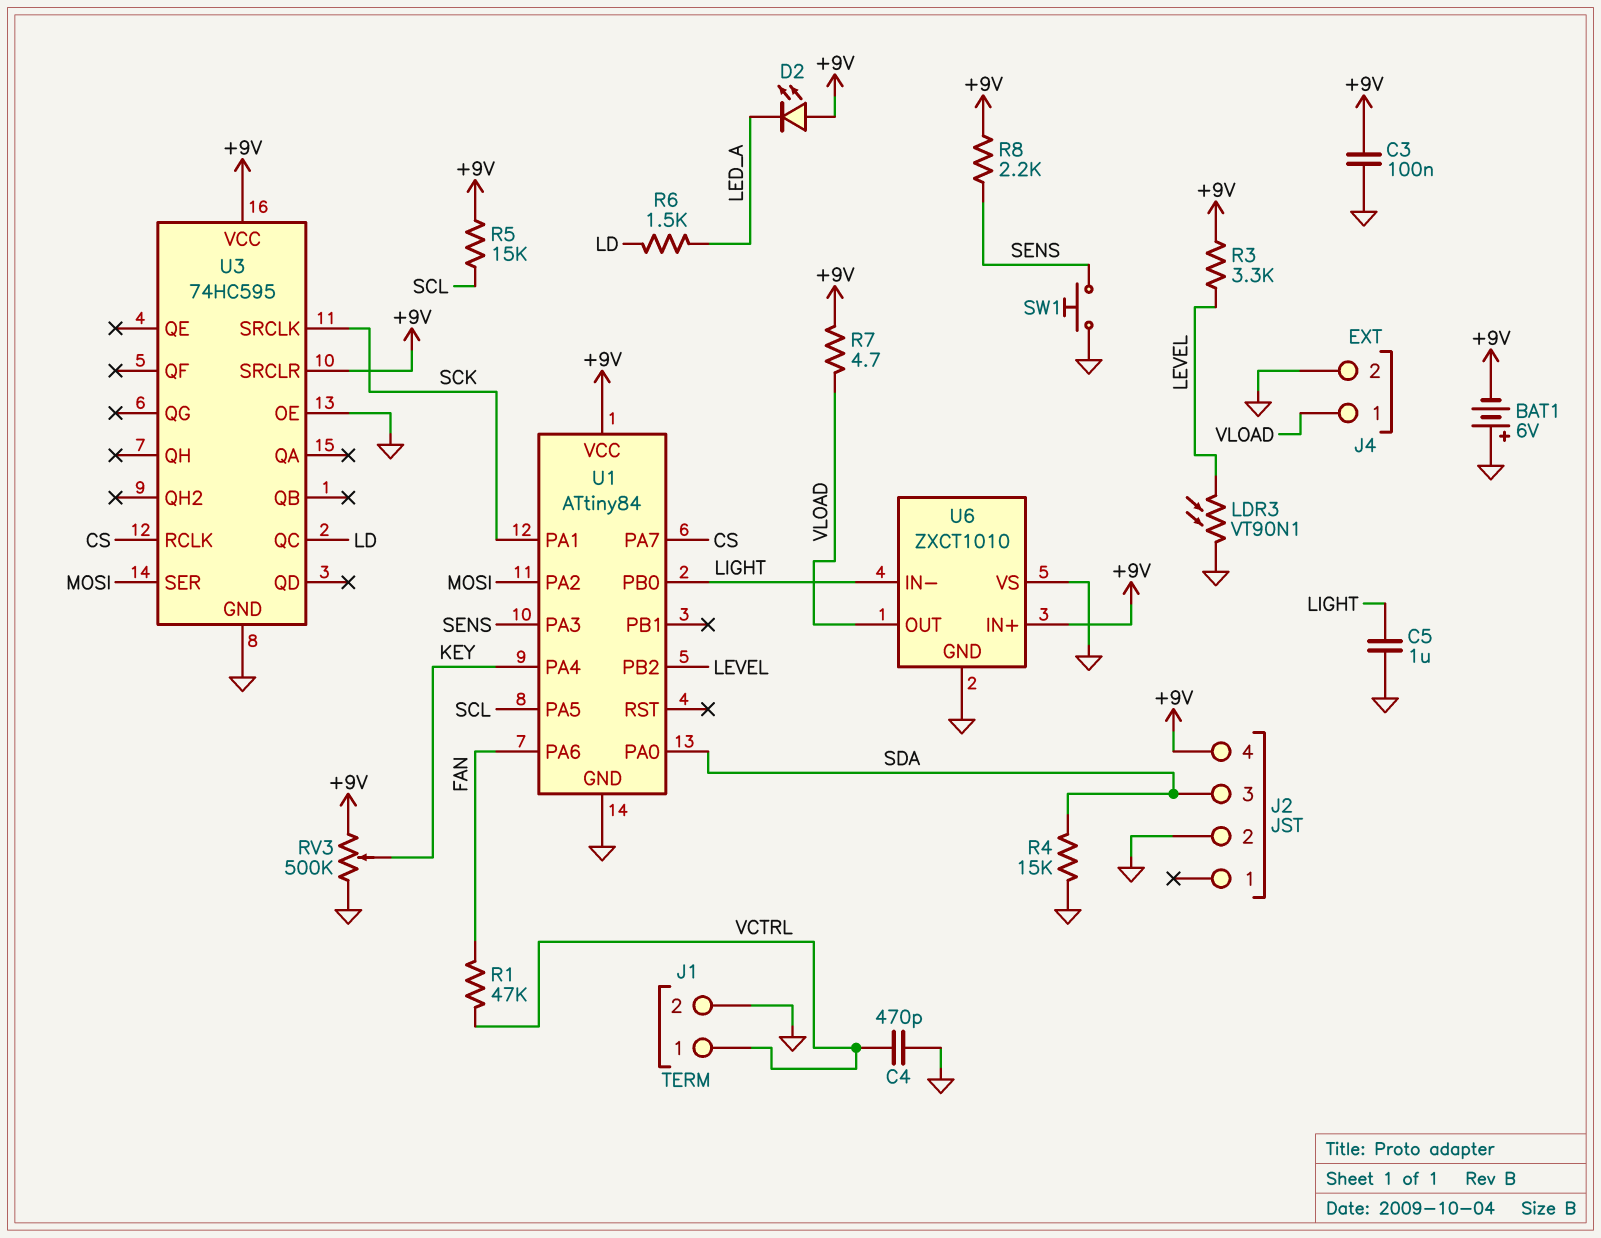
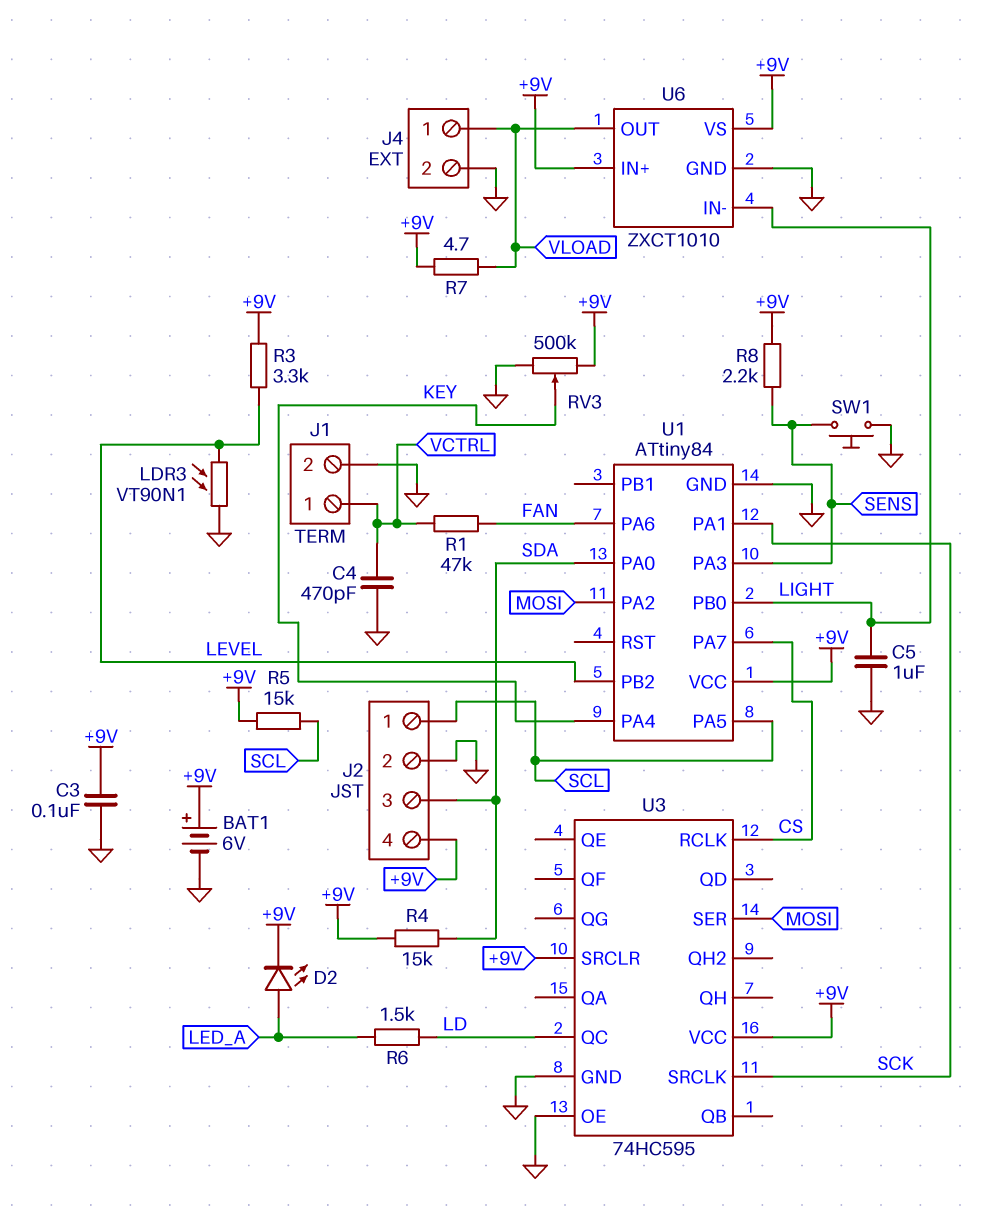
BAT1: 6V (plus GND, minus +9V) -> 6V (plus +9V, minus GND)
D2: LED (A +9V, K LED_A) -> LED (A LED_A, K +9V)
J2 pin 1: none -> SCL
R4: 15k (GND, SDA) -> 15k (+9V, SDA)
U6 pin VS: GND -> +9V

